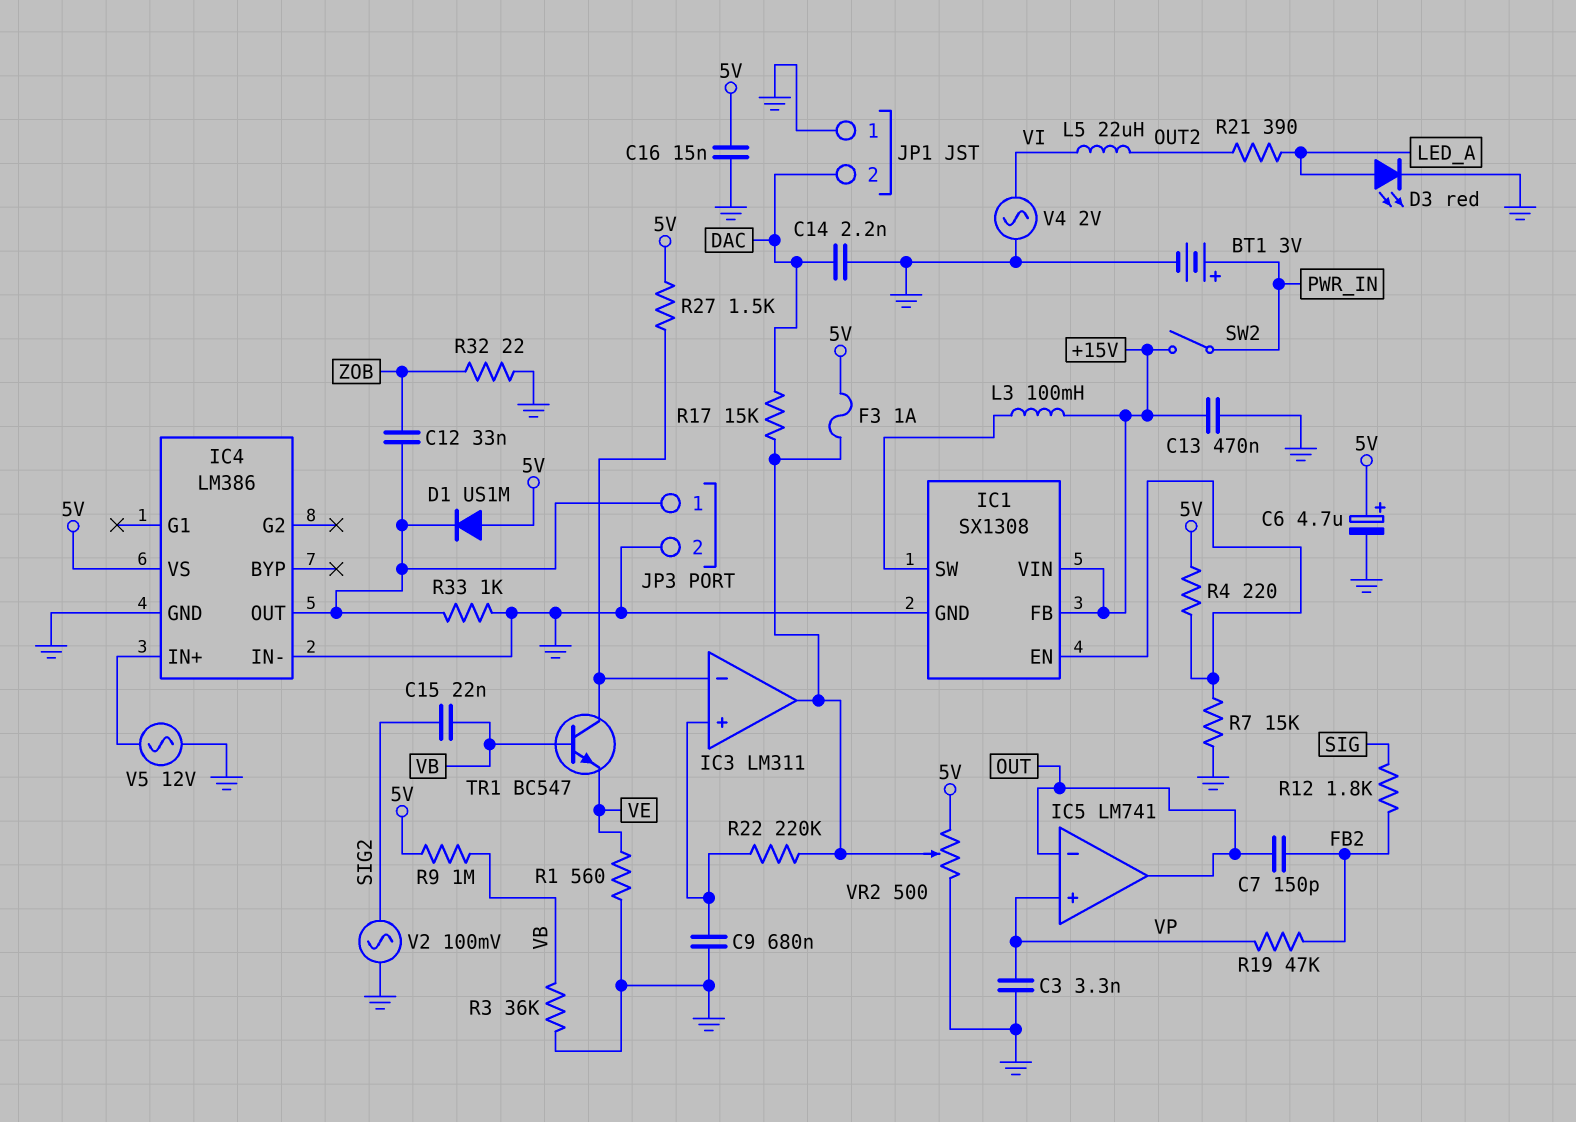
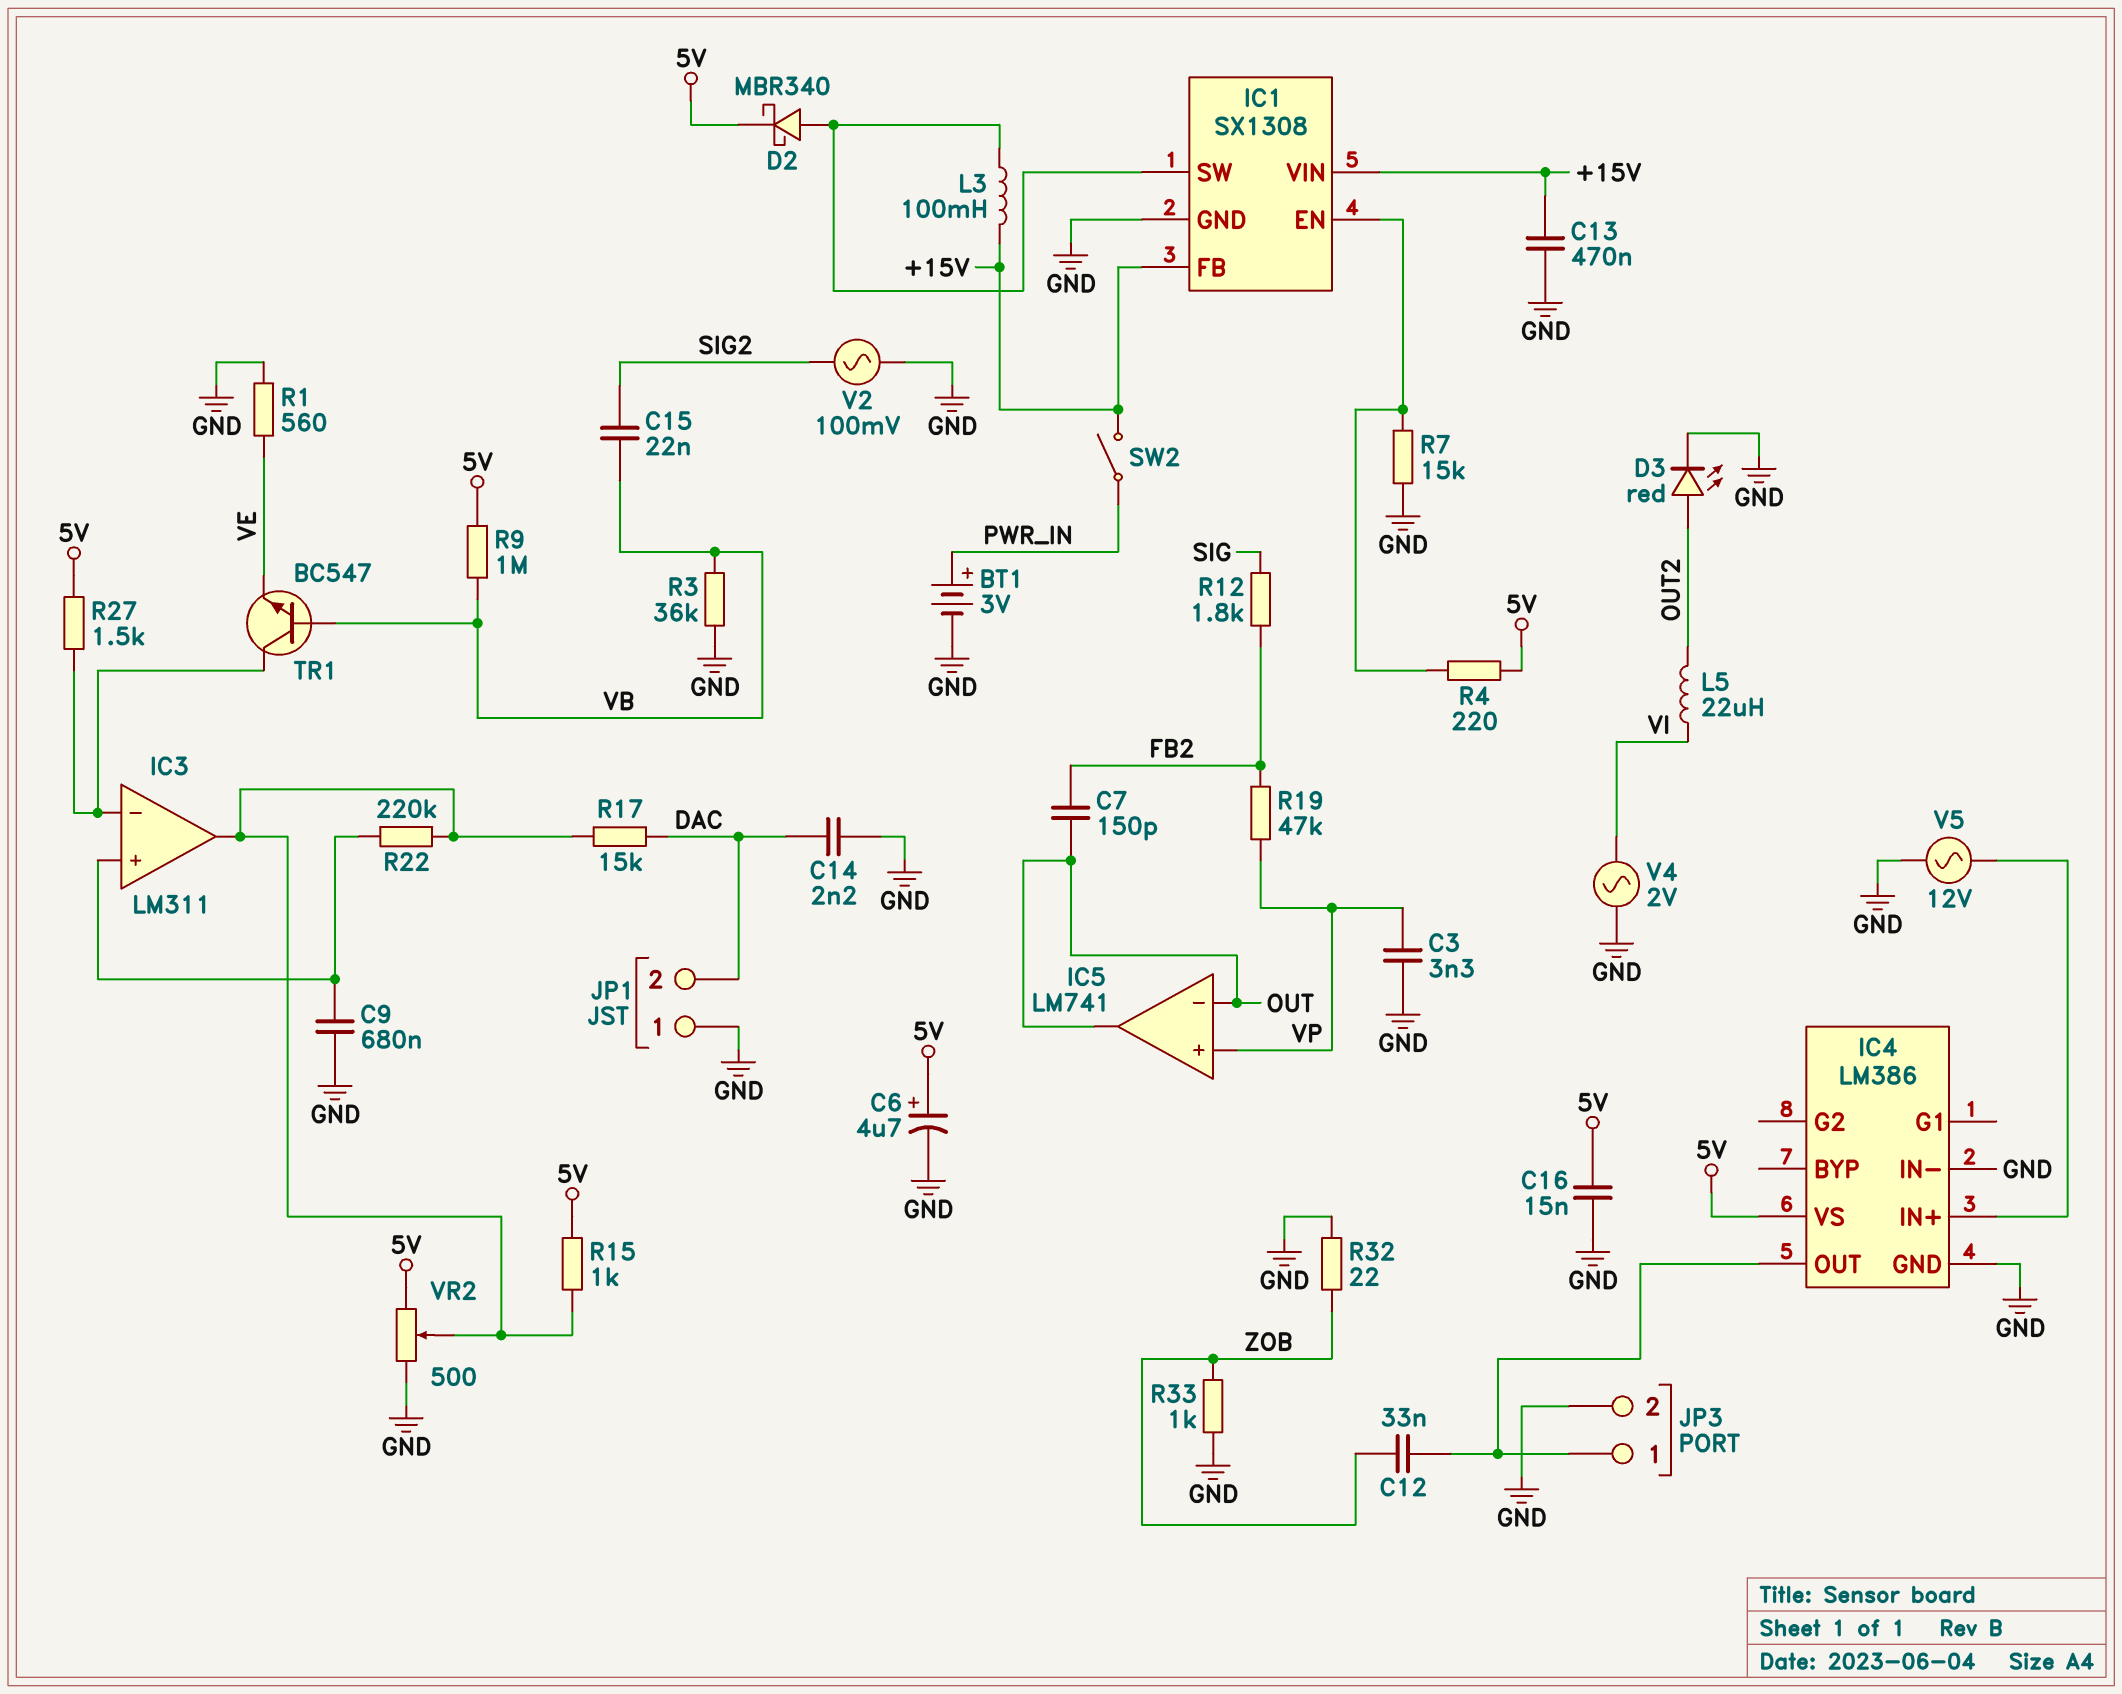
D1: diode US1M (A 5V, K IC4/OUT) -> none
D2: none -> schottky MBR340 (A IC1/SW, K 5V)
D3: LED red (A LED_A, K GND) -> LED red (A OUT2, K GND)
F3: 1A (5V, IC3/out) -> none
R15: none -> 1k (5V, IC3/out)
R21: 390 (LED_A, OUT2) -> none
R33: 1k (GND, IC4/OUT) -> 1k (GND, ZOB)

